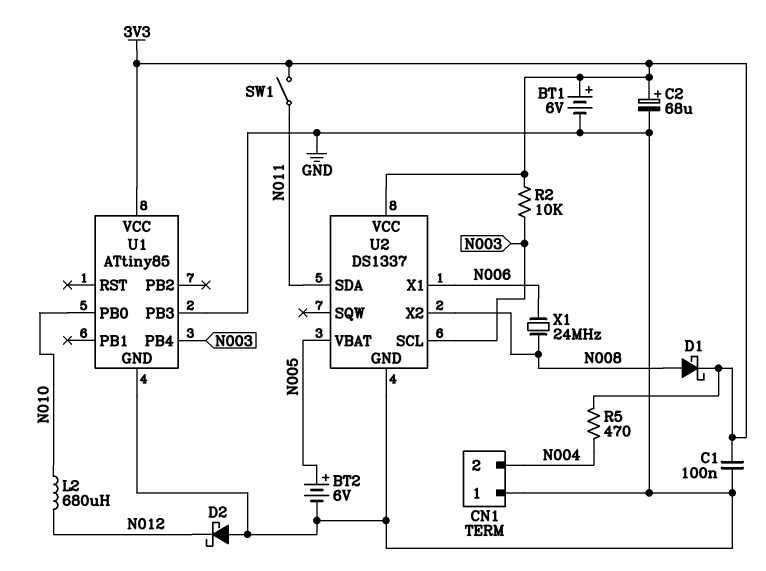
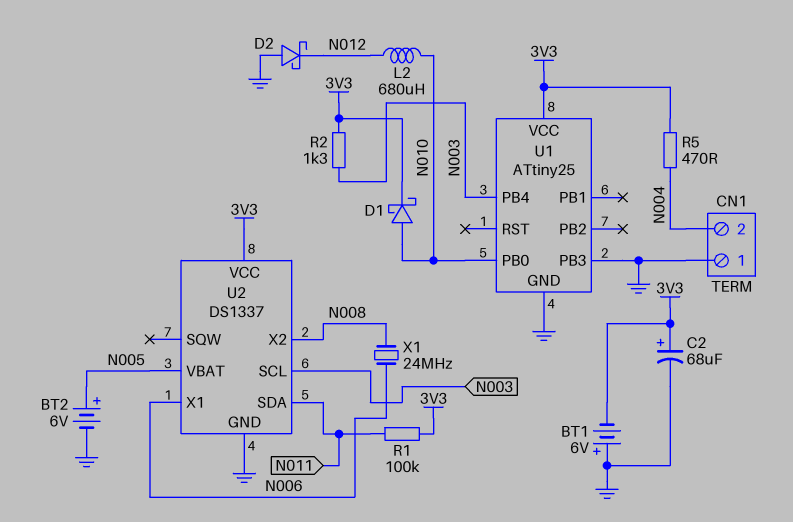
BT1: 6V (plus 3V3, minus GND) -> 6V (plus GND, minus 3V3)
C1: 100nF (3V3, GND) -> none
D1: schottky (A N008, K 3V3) -> schottky (A N010, K 3V3)
R1: none -> 100k (3V3, N011)
R2: 10k (3V3, N003) -> 1.3k (3V3, N003)
SW1: switch (3V3, N011) -> none
U1: ATtiny85 -> ATtiny25

